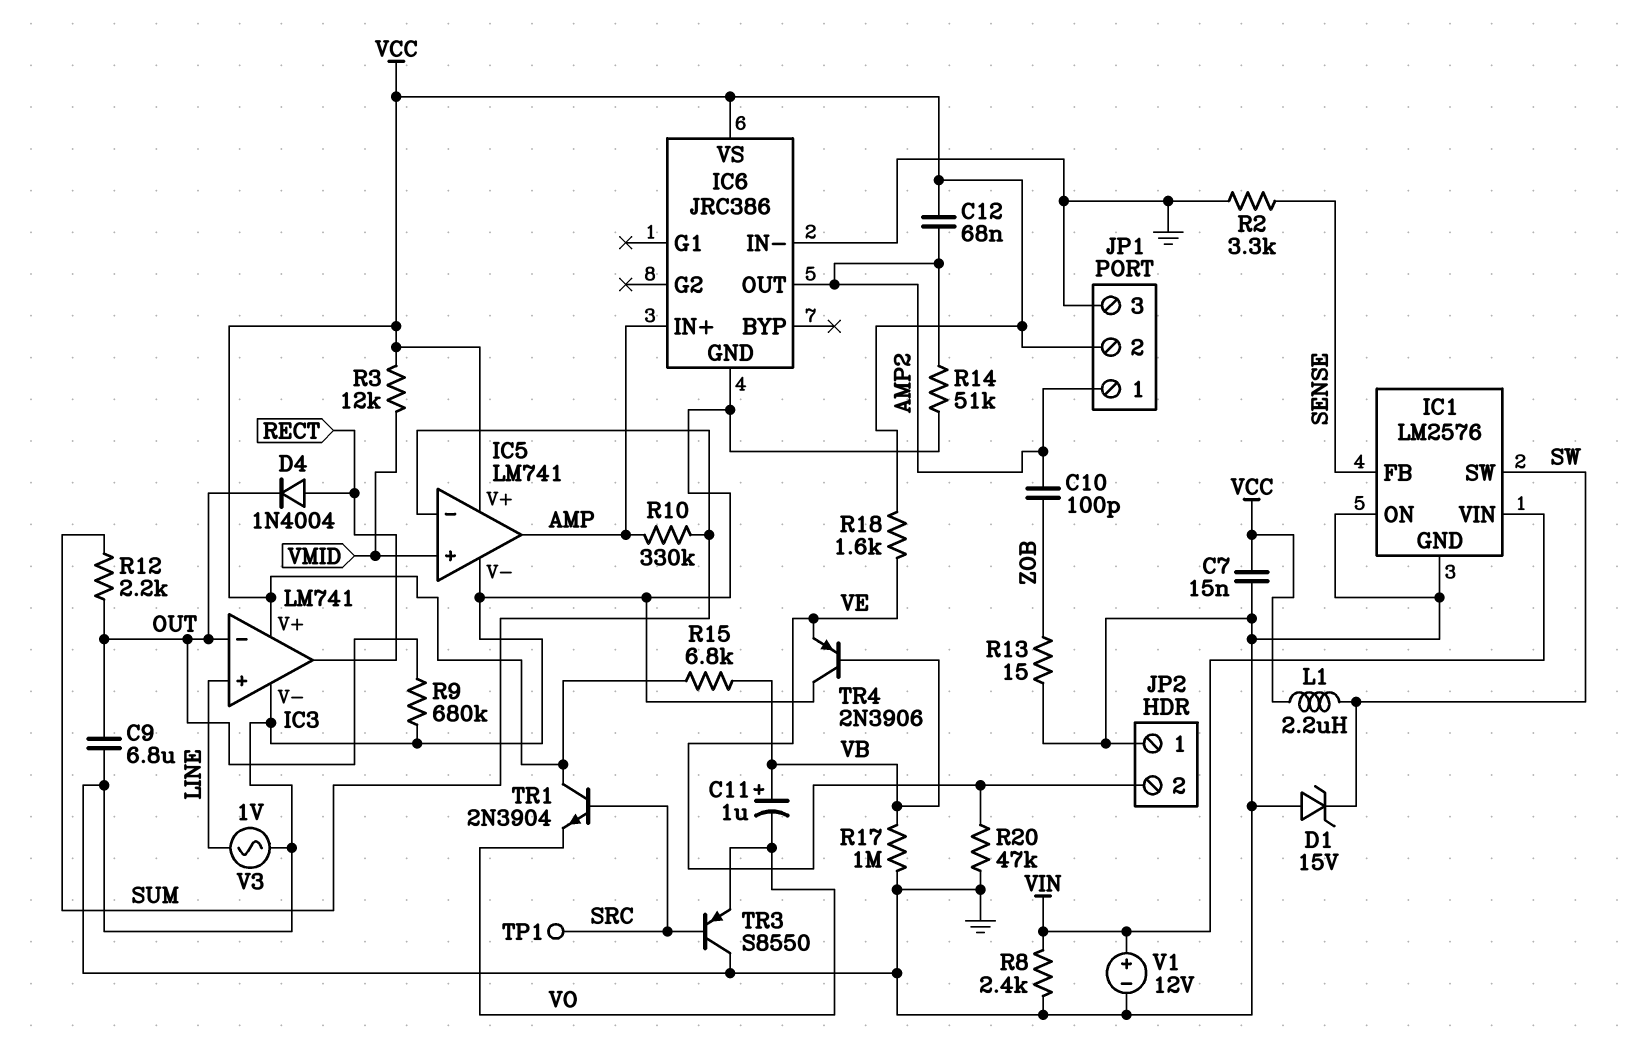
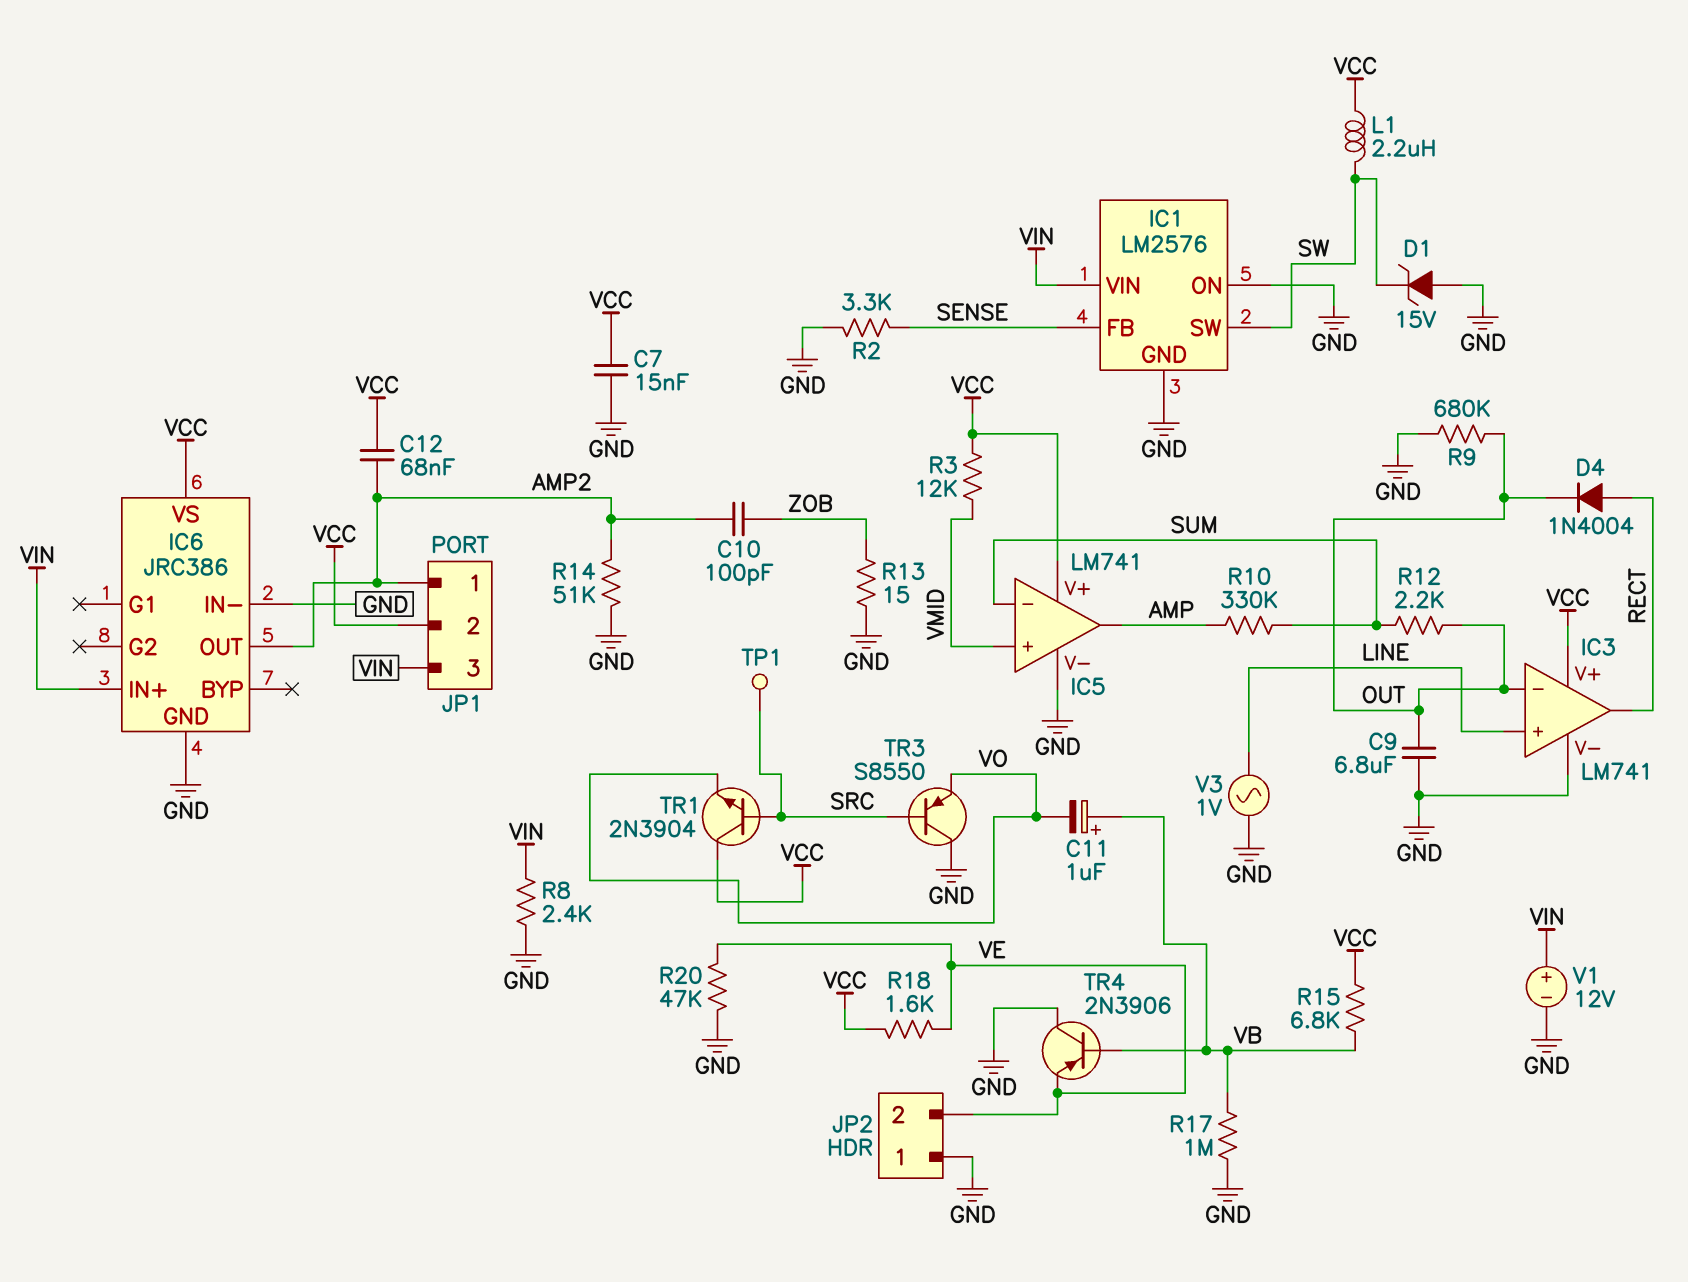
IC6 pin IN+: AMP -> VIN
JP1 pin 3: GND -> VIN

